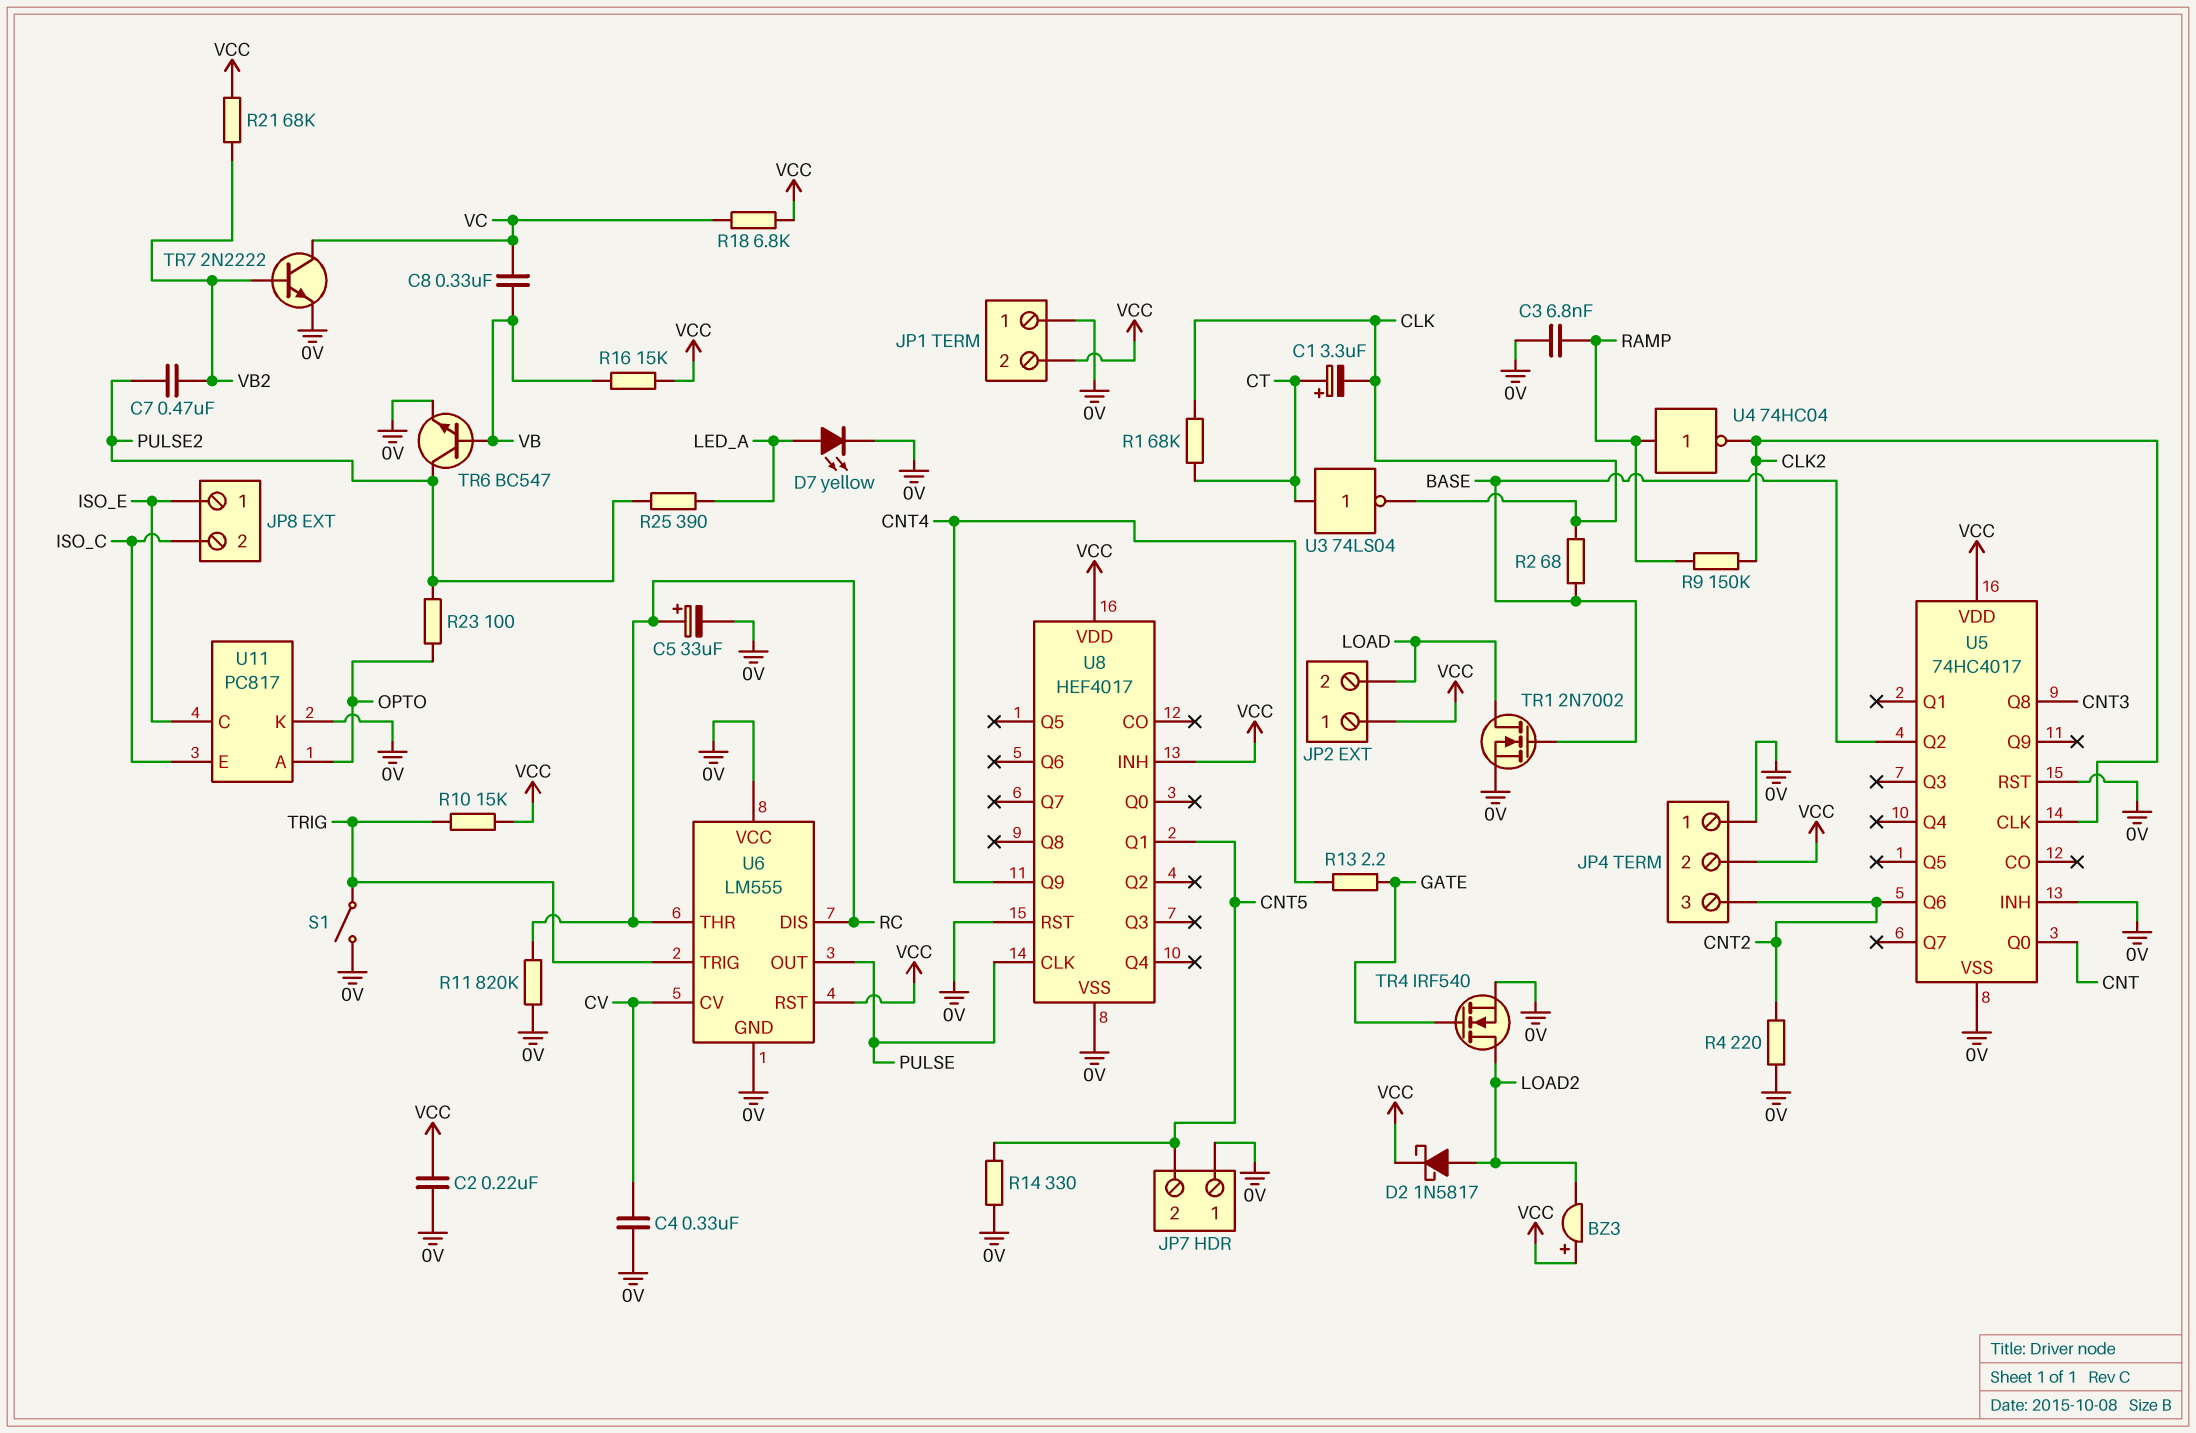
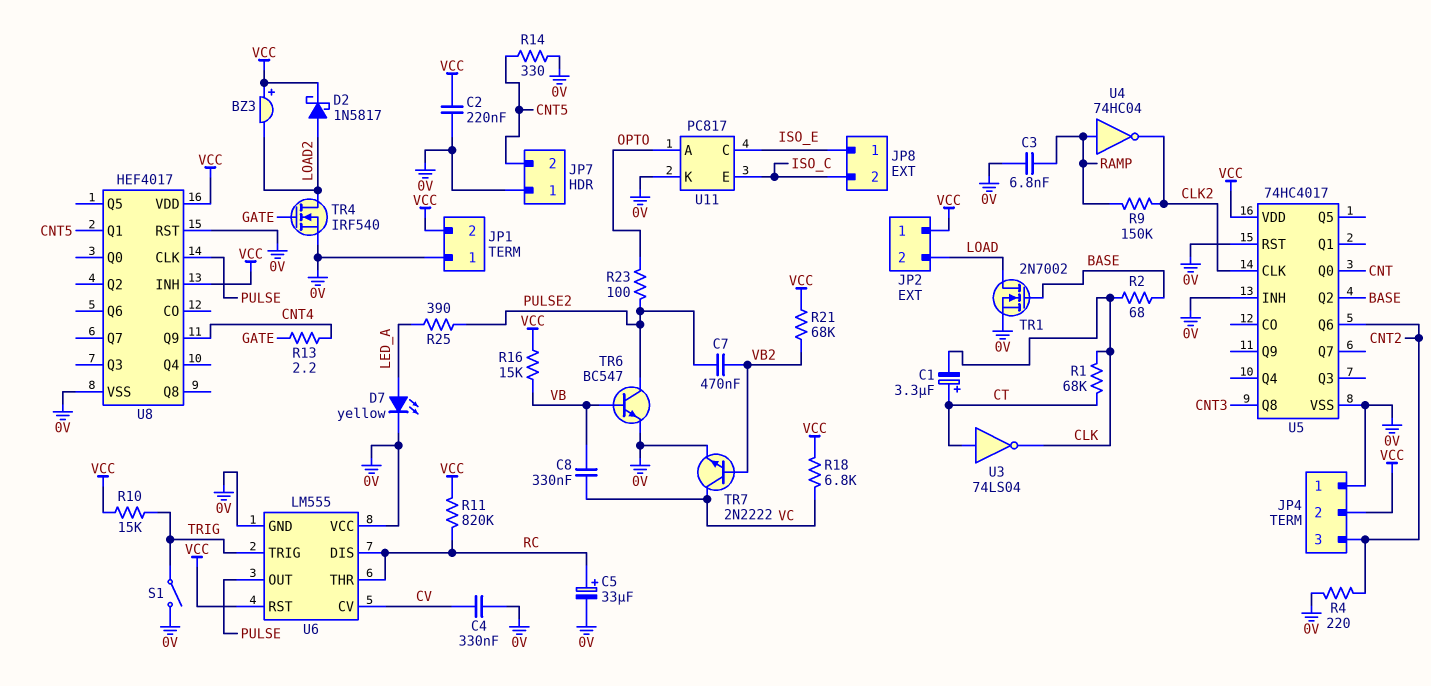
R11: 820k (0V, RC) -> 820k (RC, VCC)

